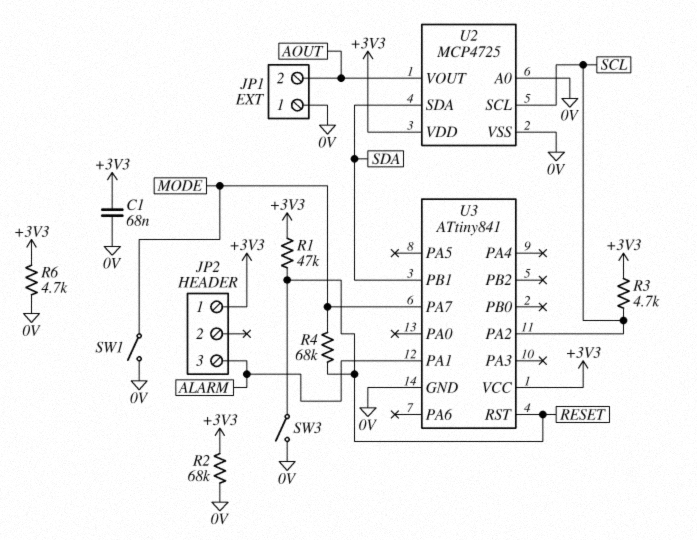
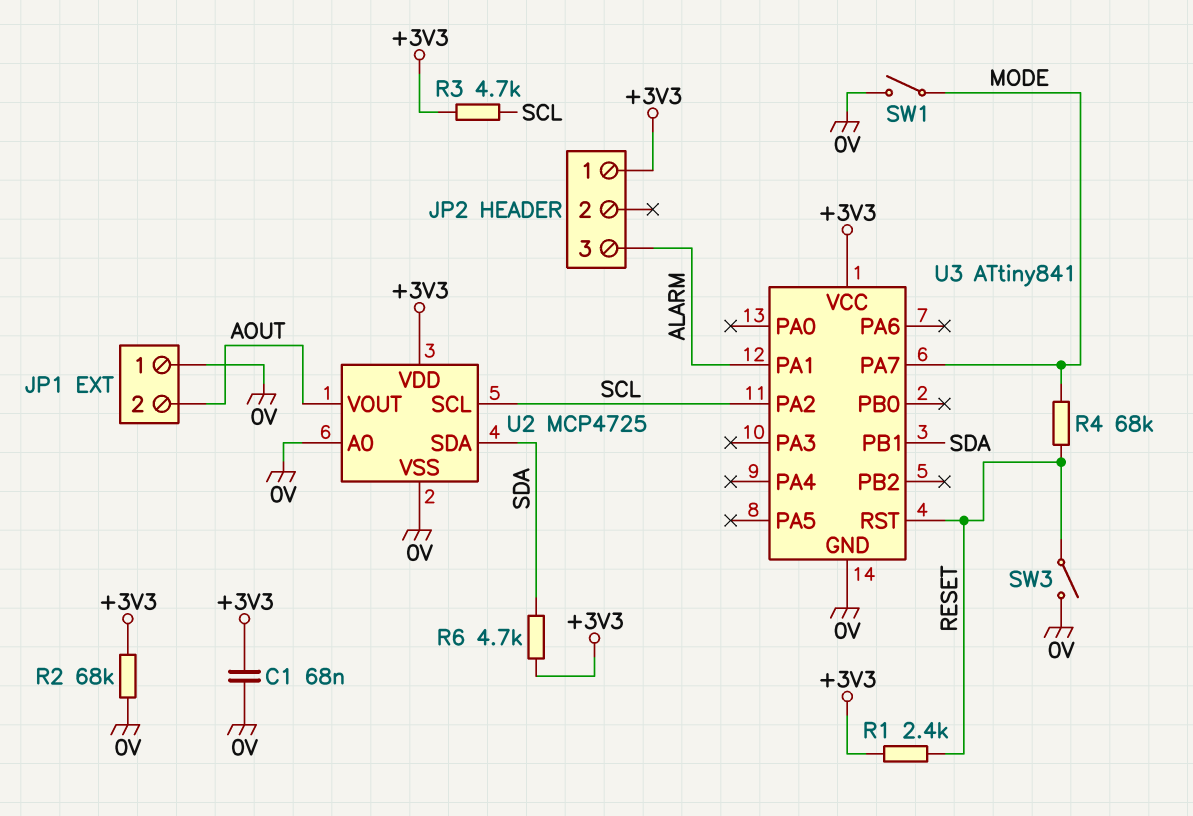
R1: 47k (+3V3, RESET) -> 2.4k (+3V3, RESET)
R6: 4.7k (+3V3, 0V) -> 4.7k (+3V3, SDA)

